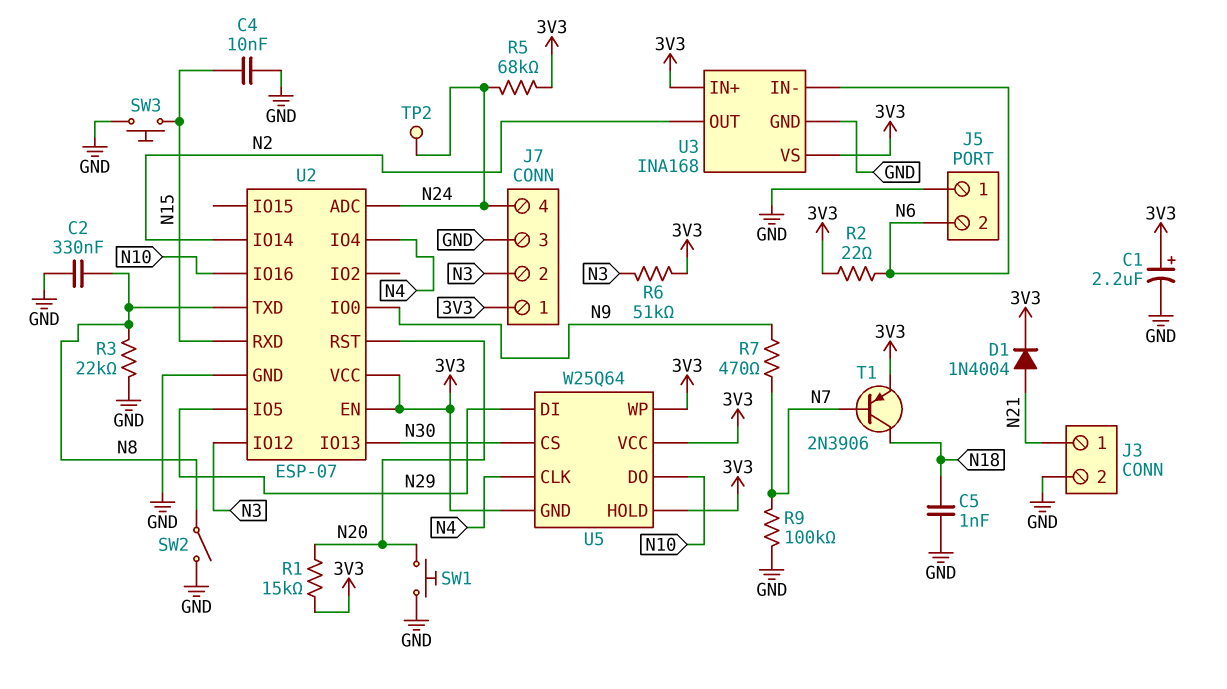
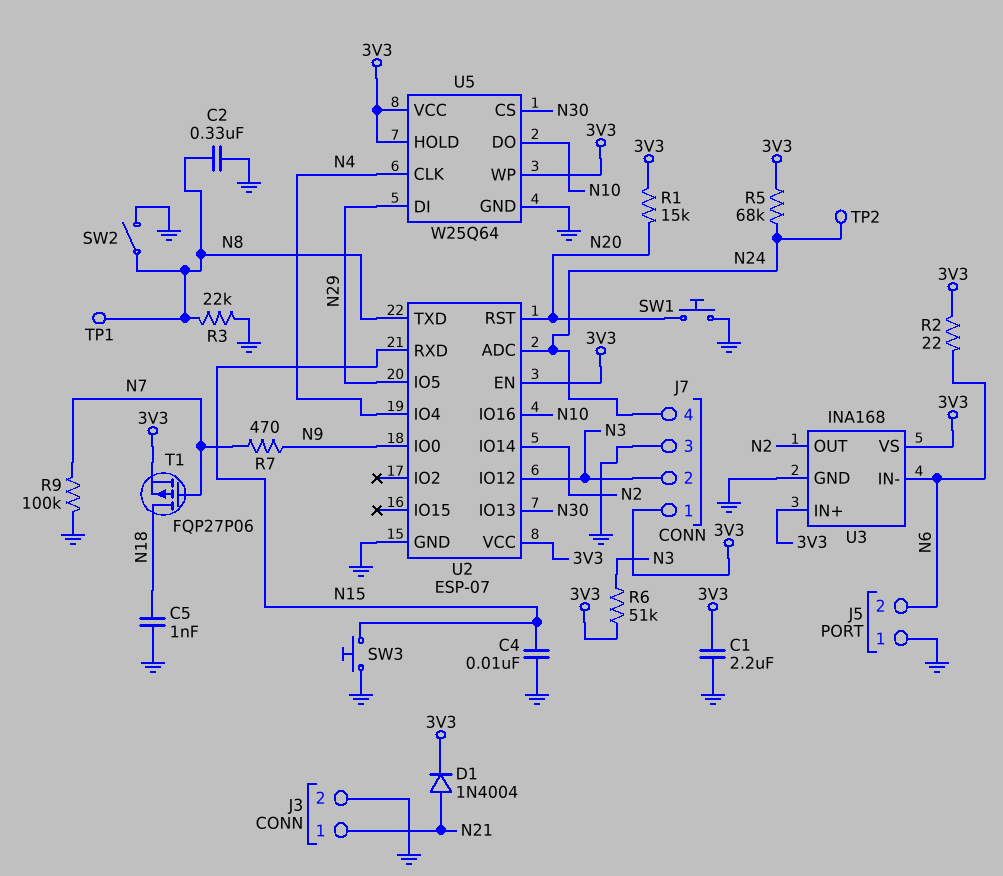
C1: 2.2uF (plus 3V3, minus GND) -> 2.2uF (3V3, GND)
T1: PNP 2N3906 (B N7, C N18, E 3V3) -> PMOS FQP27P06 (G N7, D N18, S 3V3)
TP1: none -> test point (N8)
U5 pin GND: 3V3 -> GND

